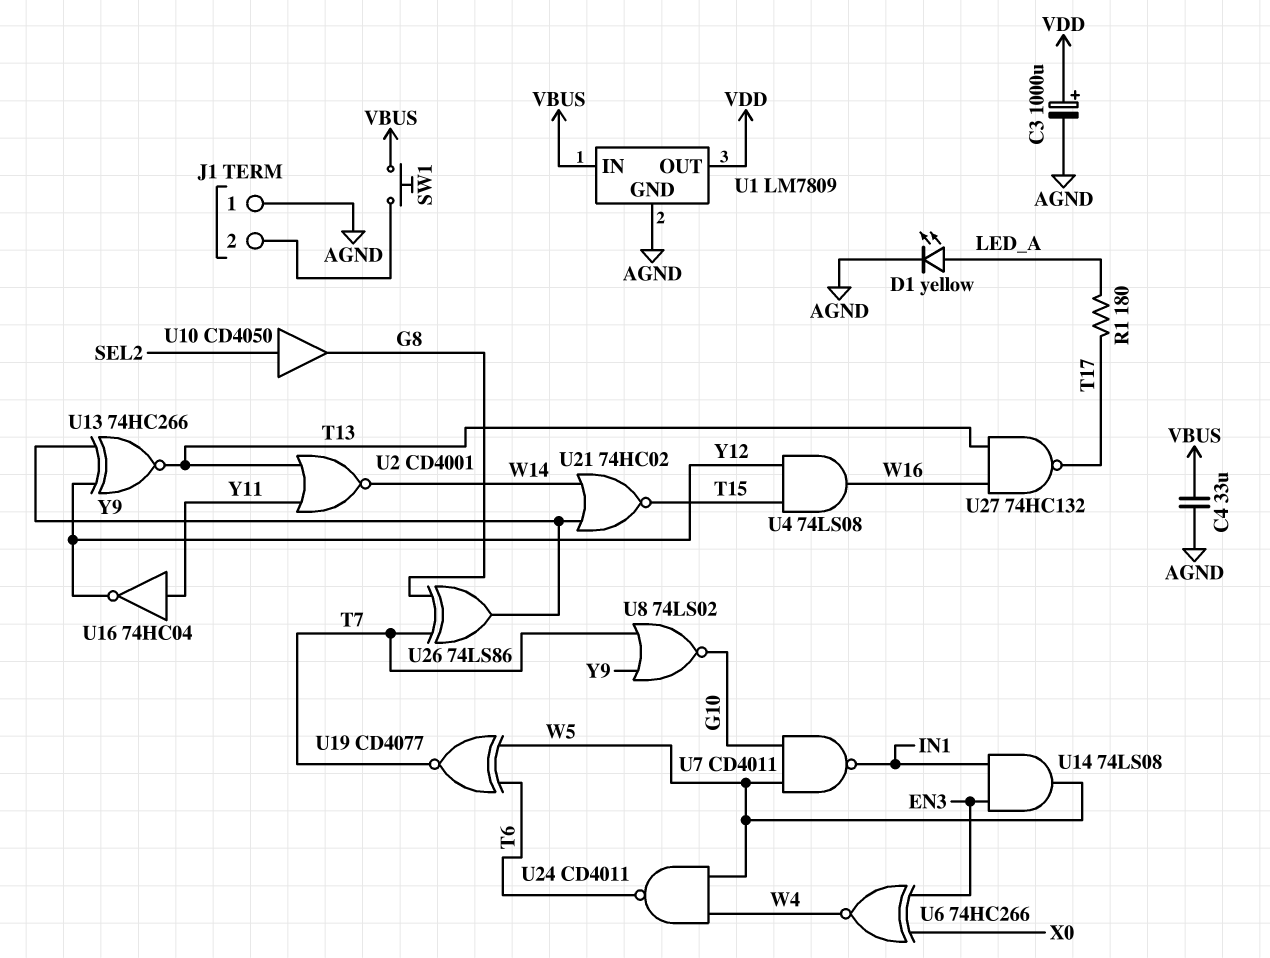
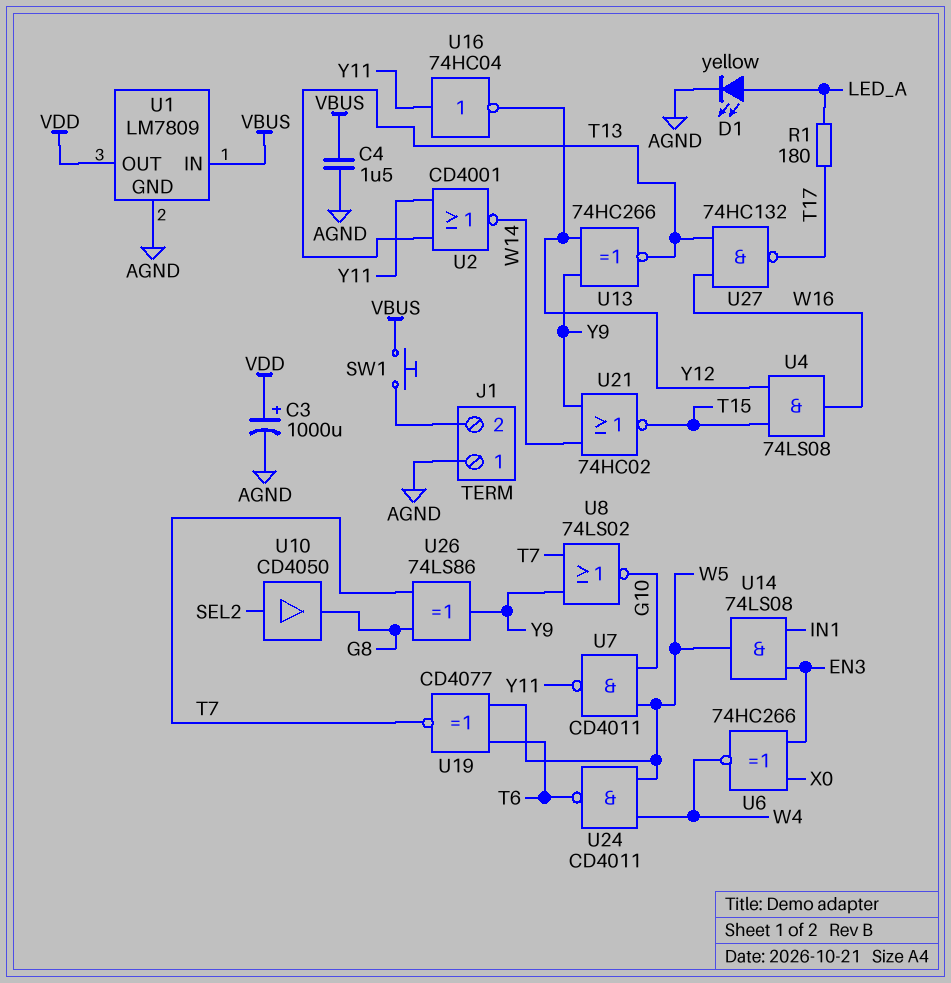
C4: 33uF (AGND, VBUS) -> 1.5uF (AGND, VBUS)
U7: NAND CD4011 (in G10, in W5, out IN1) -> NAND CD4011 (in G10, in W5, out Y11)

